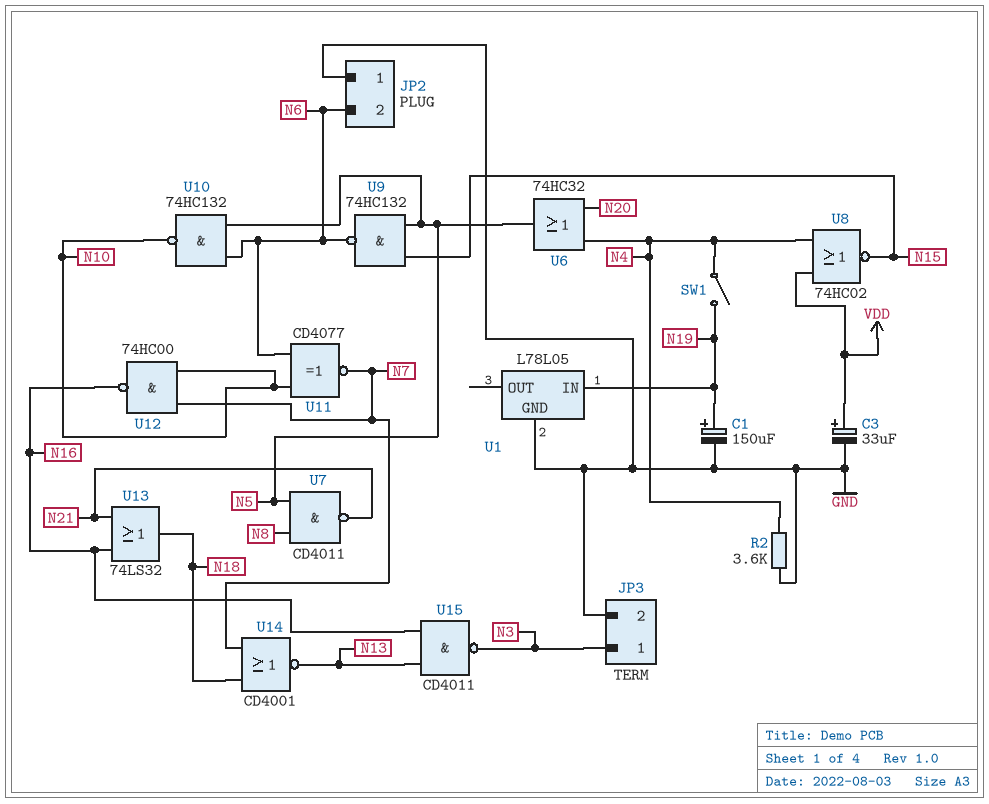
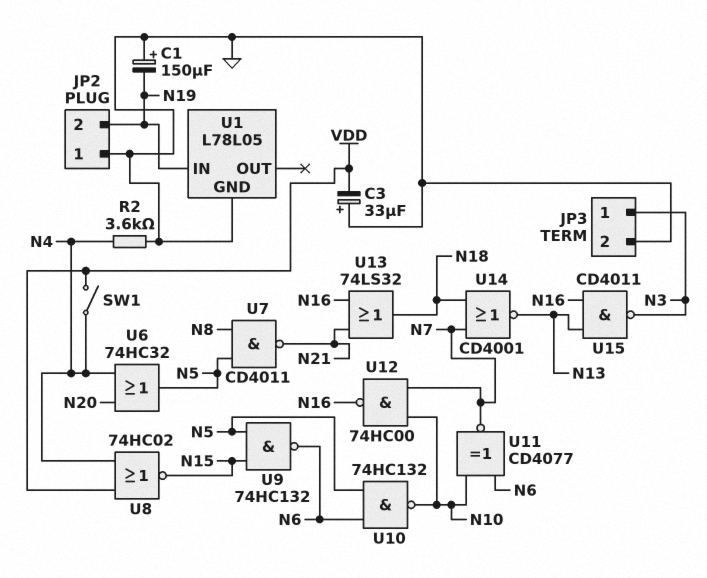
C1: 150uF (plus N19, minus GND) -> 150uF (plus GND, minus N19)
C3: 33uF (plus VDD, minus GND) -> 33uF (plus GND, minus VDD)
JP2 pin 2: N6 -> N19
SW1: switch (N4, N19) -> switch (N4, VDD)

